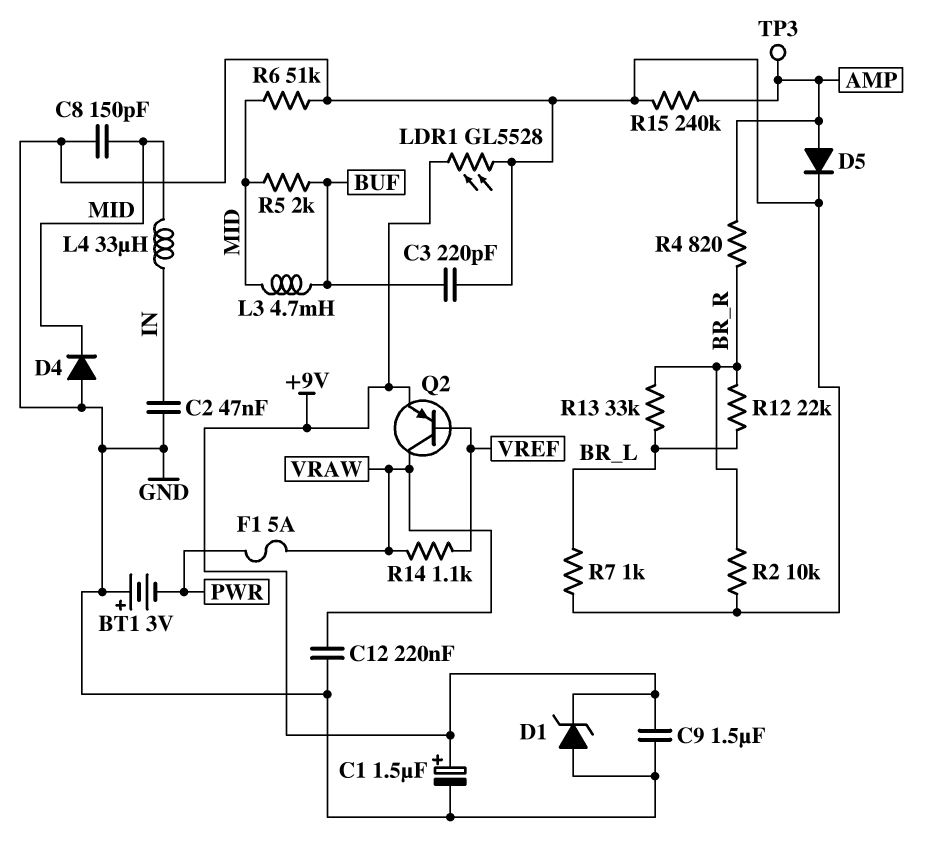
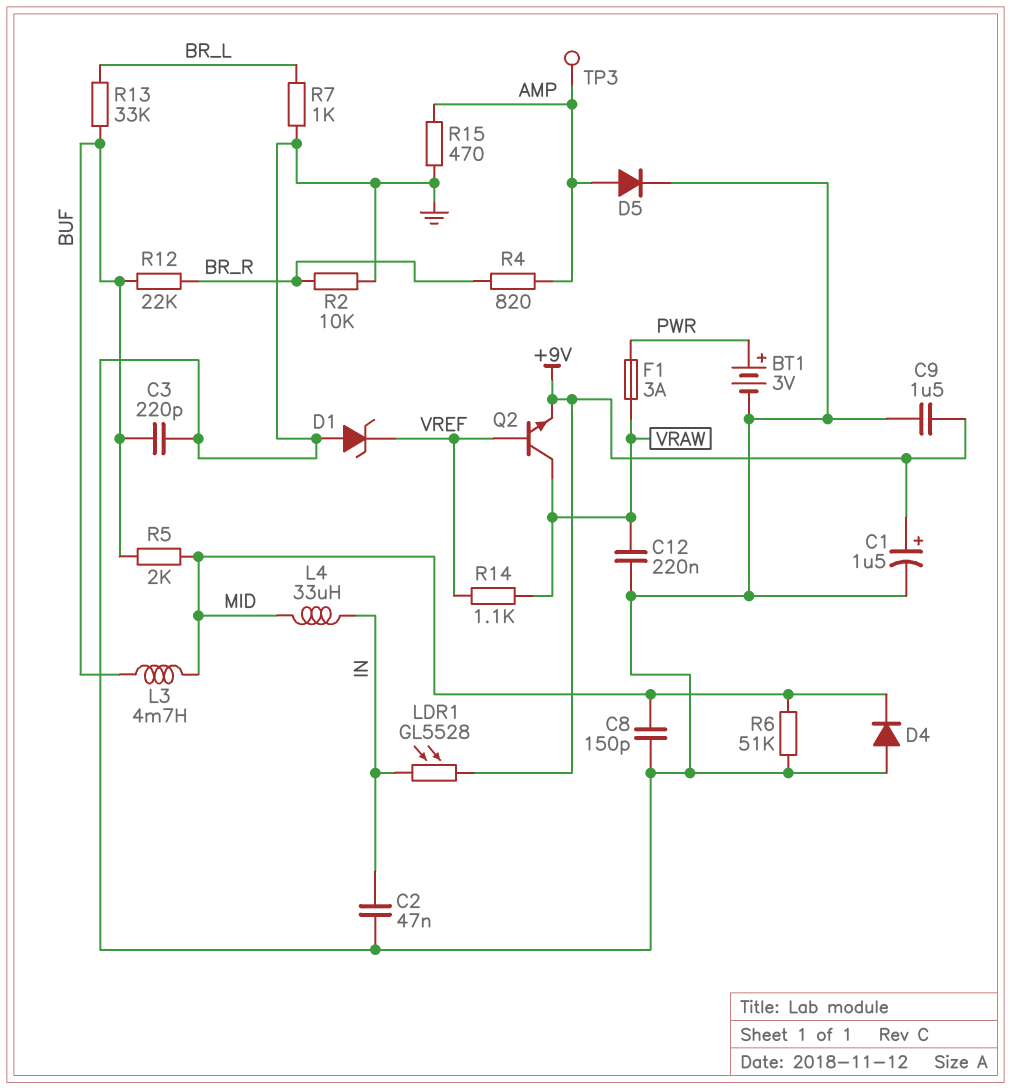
BT1: 3V (plus GND, minus PWR) -> 3V (plus PWR, minus GND)
D1: zener (A GND, K +9V) -> zener (A GND, K VREF)
F1: 5A (PWR, VRAW) -> 3A (PWR, VRAW)
LDR1: GL5528 (+9V, GND) -> GL5528 (+9V, IN)
Q2: PNP (B VREF, C VRAW, E +9V) -> NPN (B VREF, C VRAW, E +9V)
R12: 22k (BR_L, BR_R) -> 22k (BR_R, BUF)
R13: 33k (BR_L, BR_R) -> 33k (BR_L, BUF)
R15: 240k (AMP, GND) -> 470 (AMP, GND)

